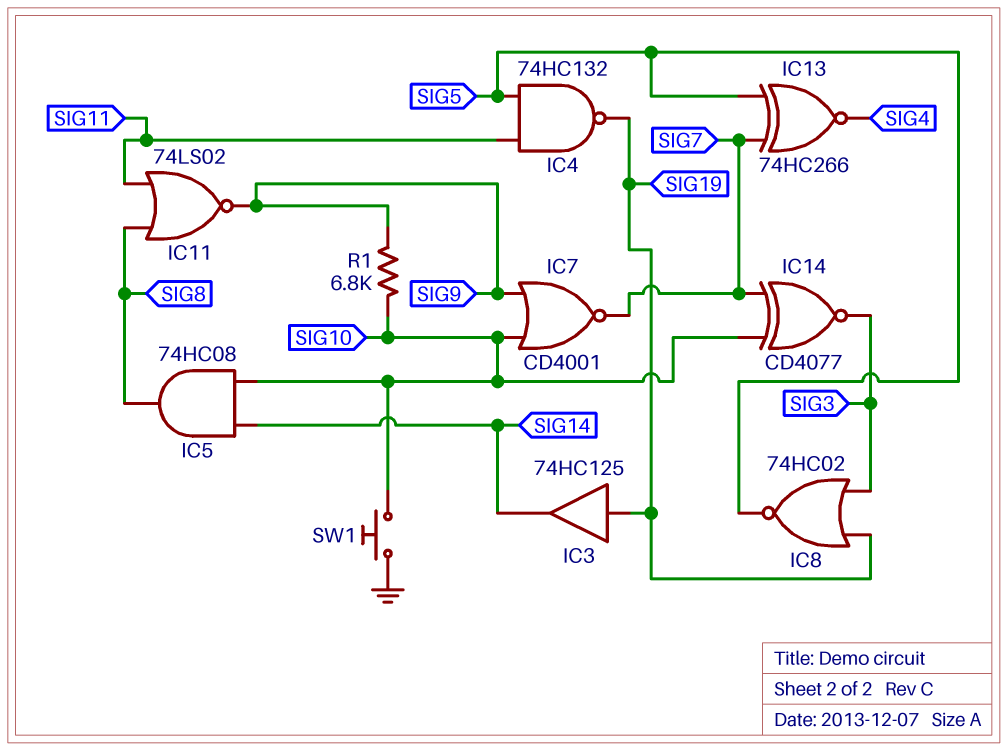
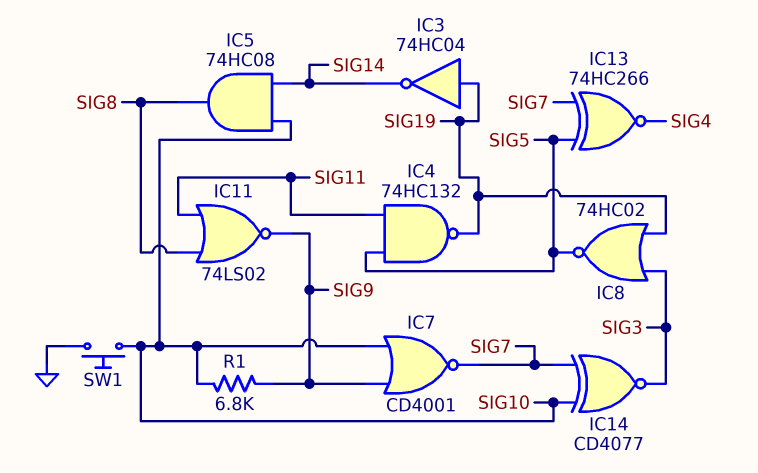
IC3: buffer 74HC125 (in SIG19, out SIG14) -> NOT 74HC04 (in SIG19, out SIG14)

